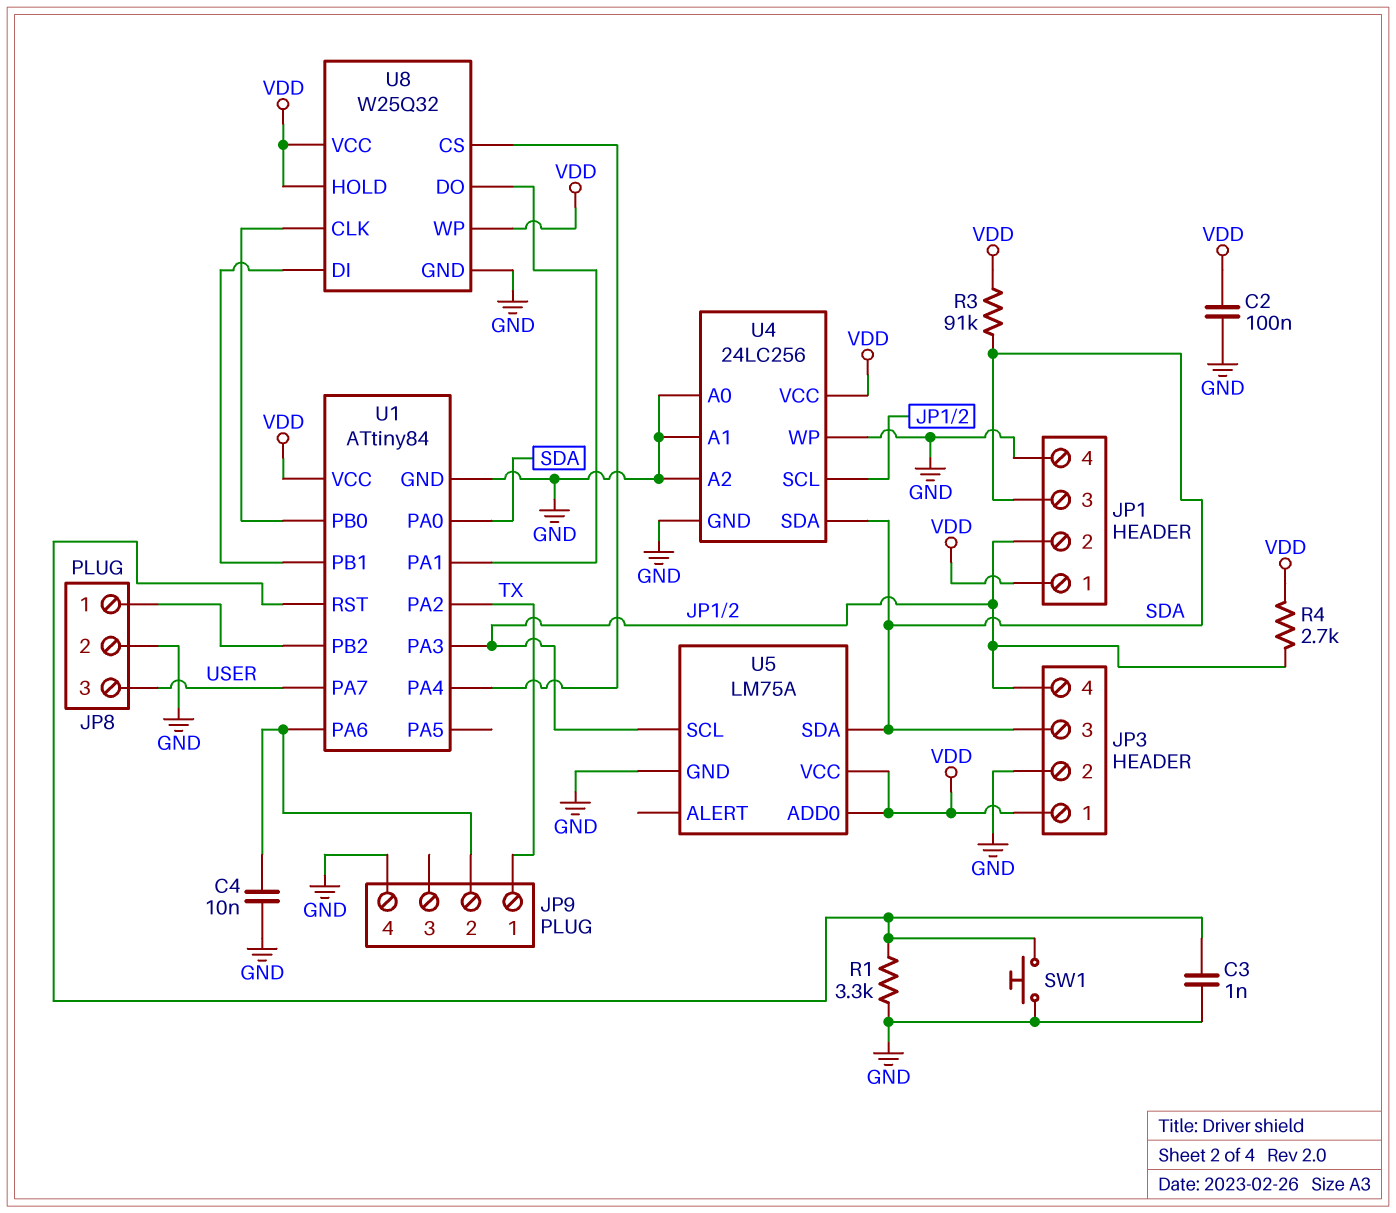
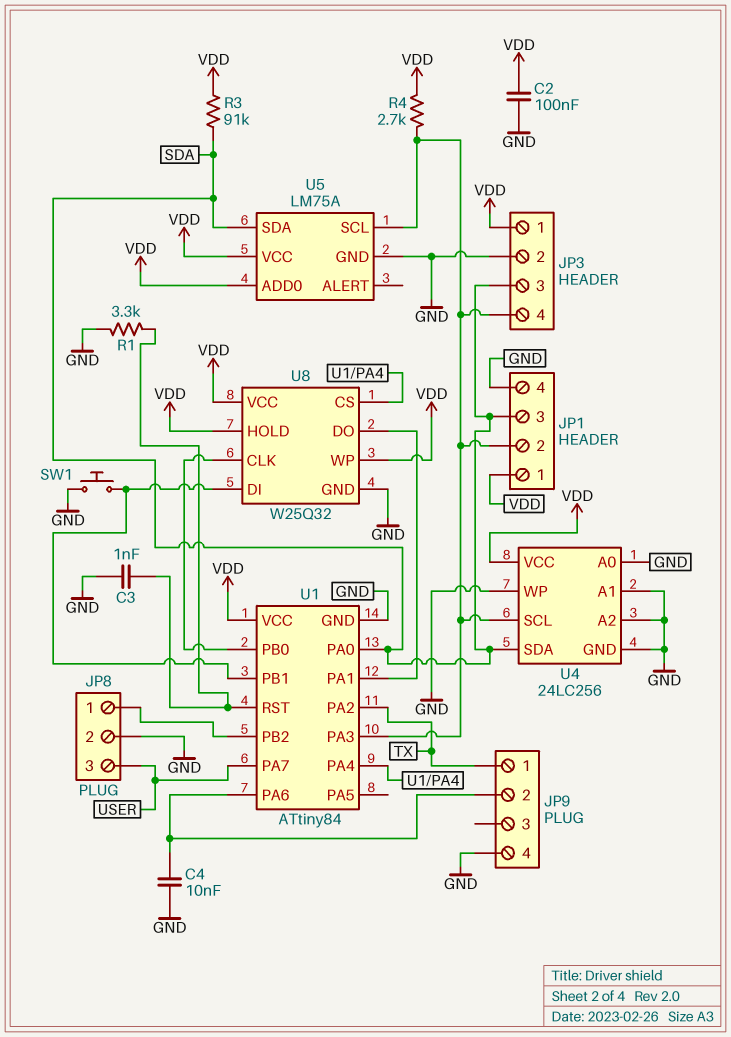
SW1: button (GND, U1/RST) -> button (GND, U1/PB1)

